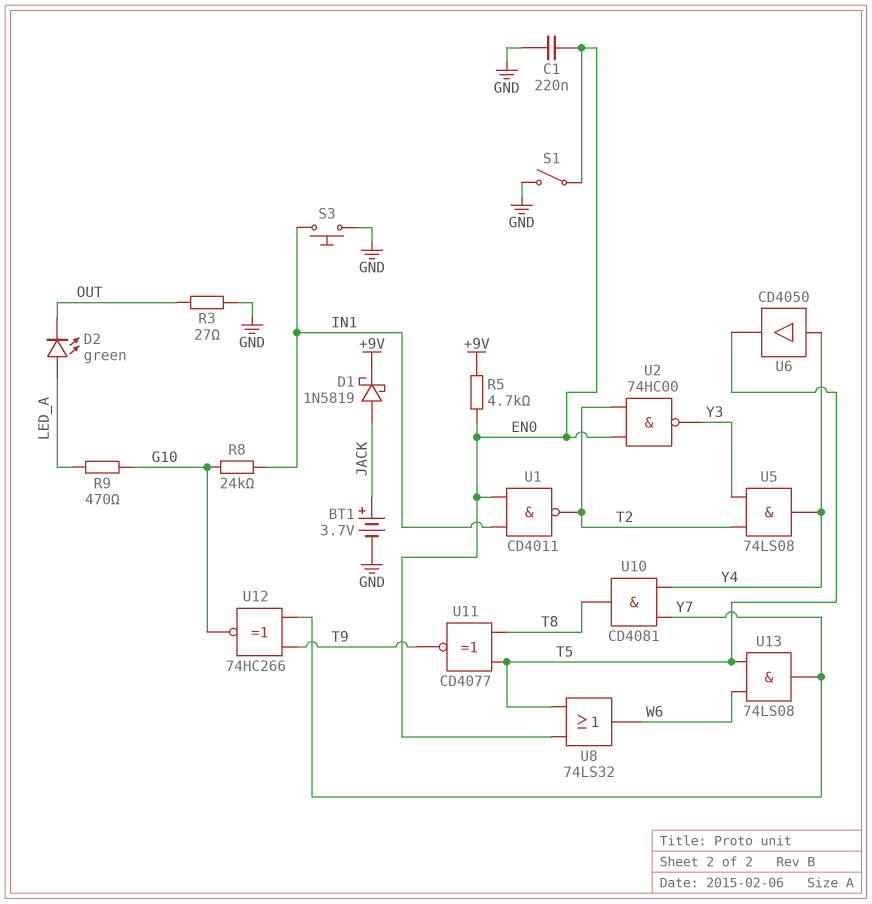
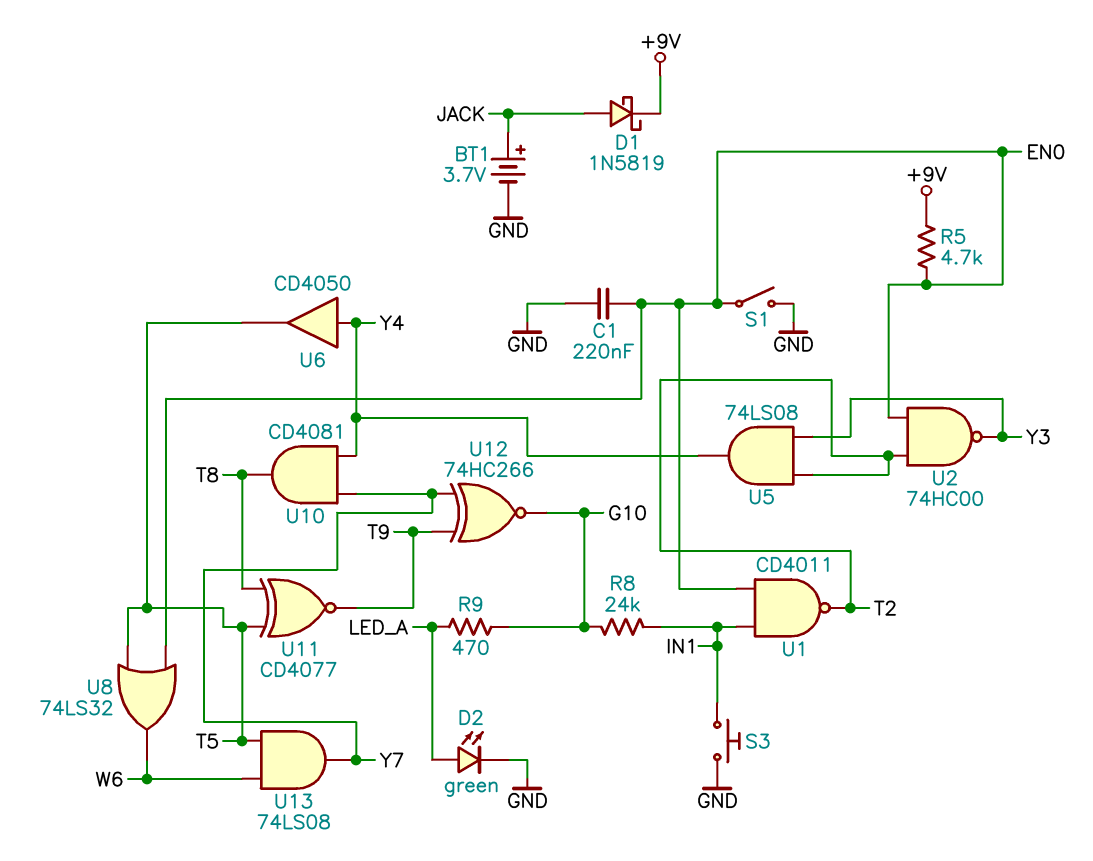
D2: LED green (A LED_A, K OUT) -> LED green (A LED_A, K GND)
R3: 27 (GND, OUT) -> none

